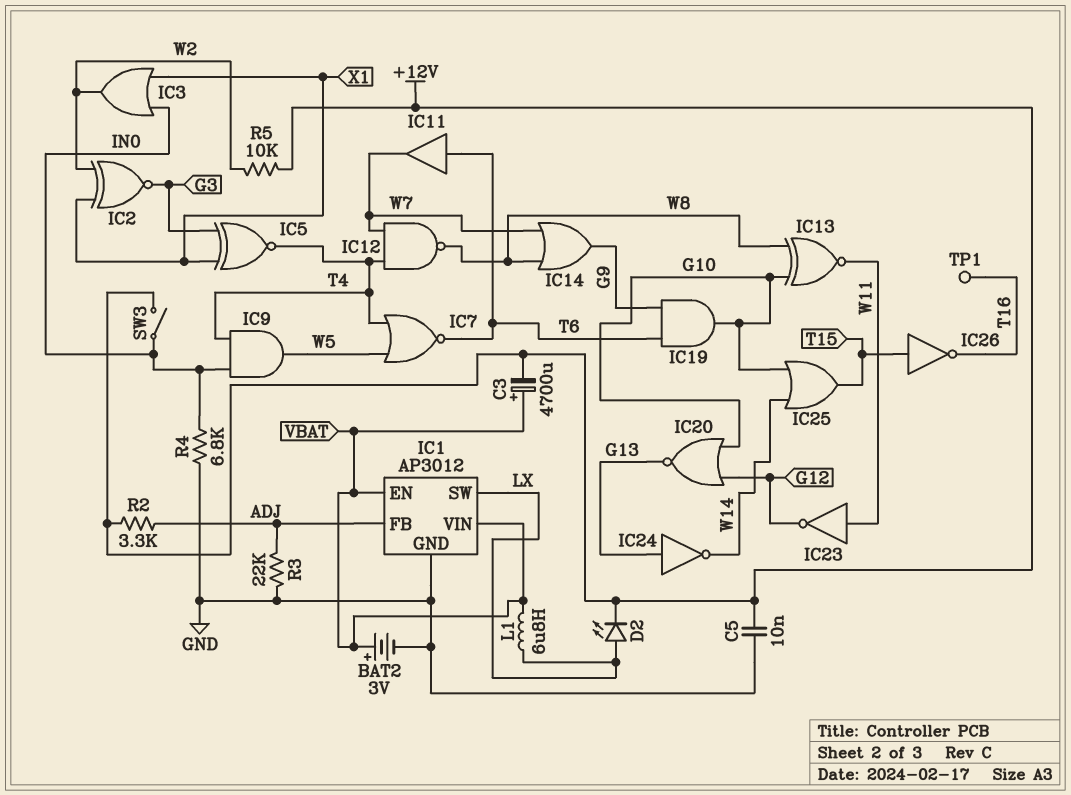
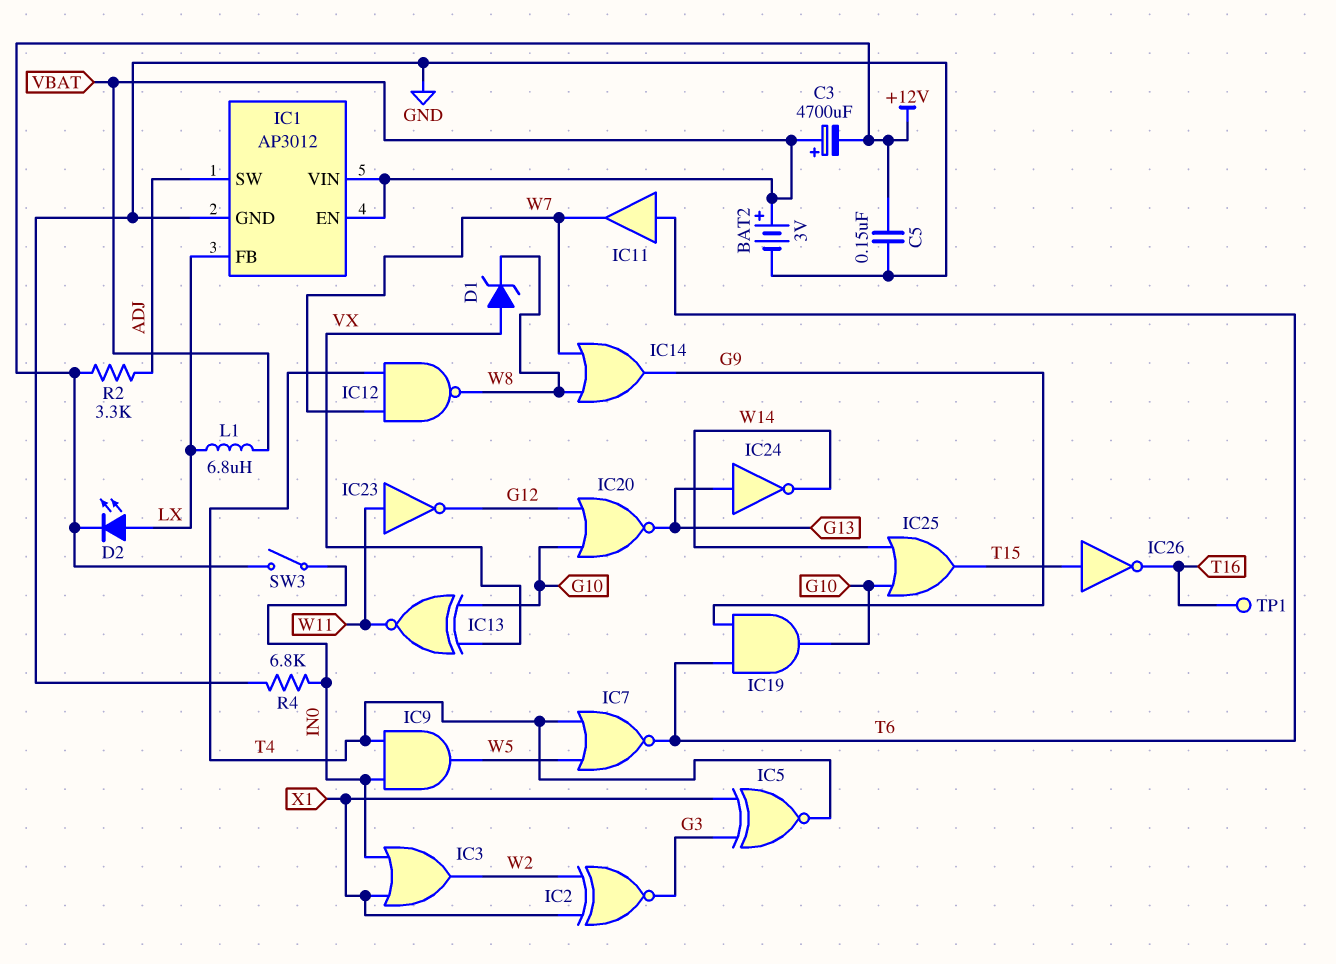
C5: 10nF (+12V, GND) -> 150nF (+12V, GND)
D1: none -> zener (A VX, K W8)
IC1 pin FB: ADJ -> LX
IC1 pin SW: LX -> ADJ
IC13: XNOR (in G10, in W8, out W11) -> XNOR (in G10, in VX, out W11)
R3: 22k (ADJ, GND) -> none
R5: 10k (+12V, W2) -> none

